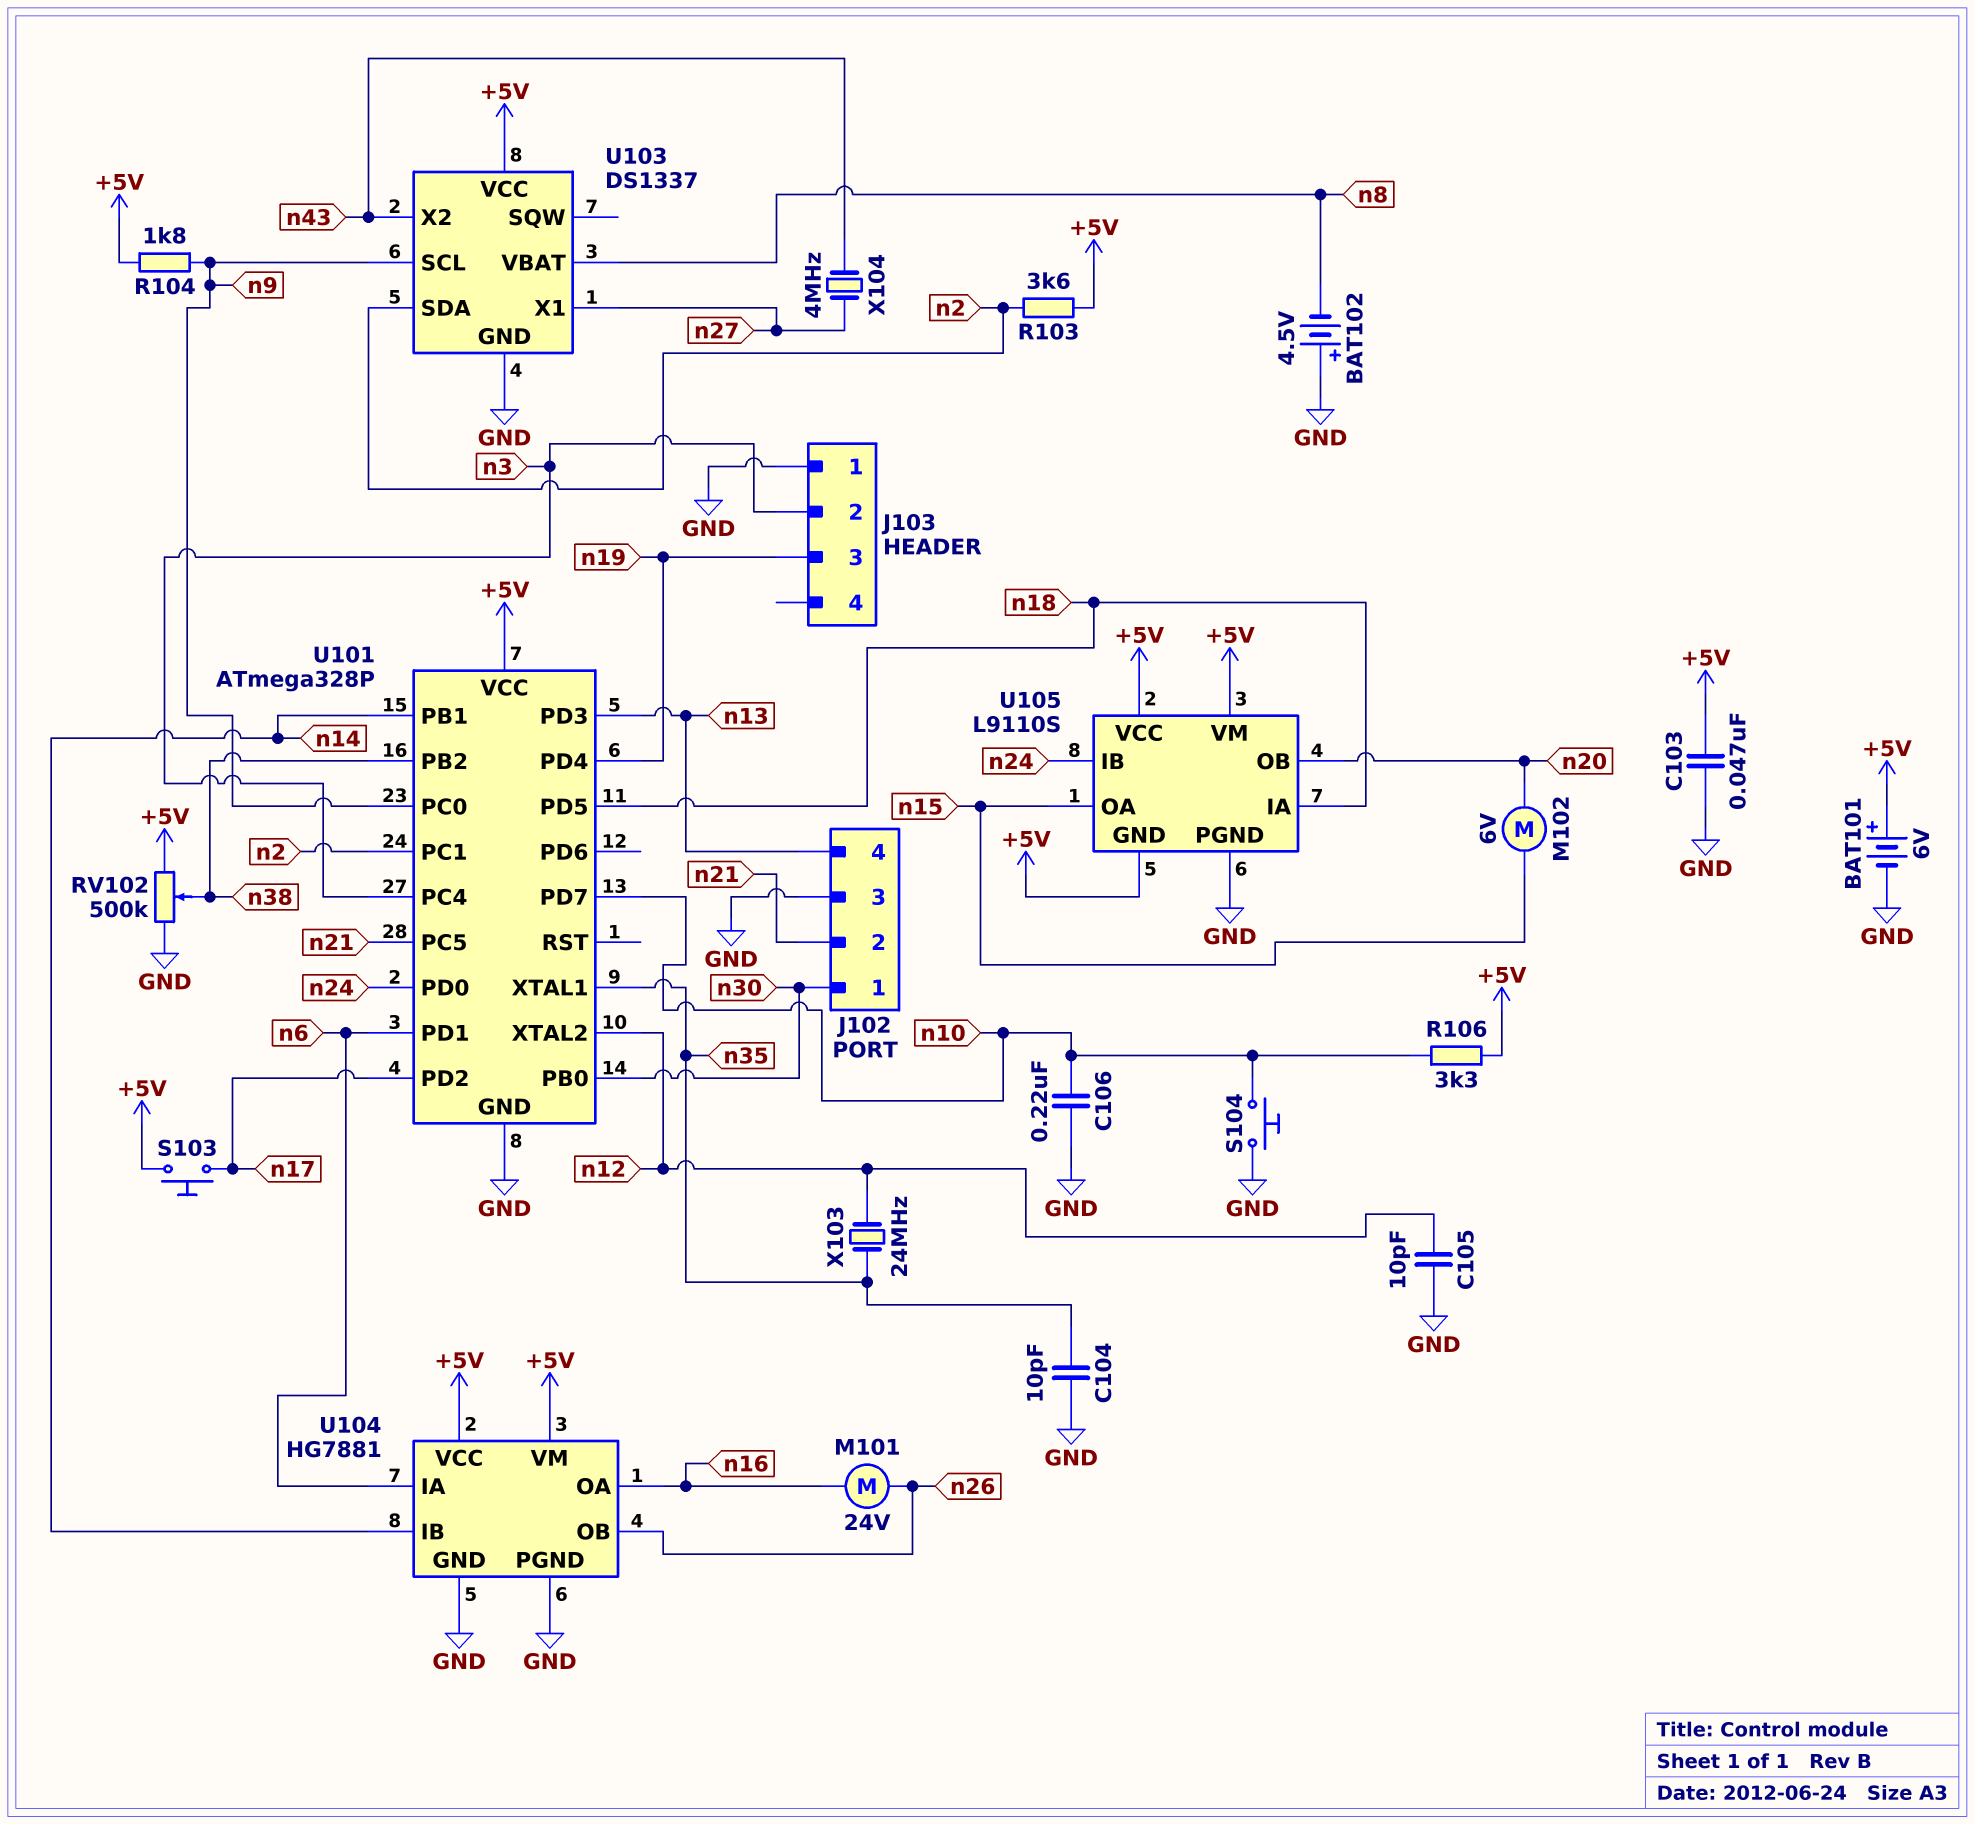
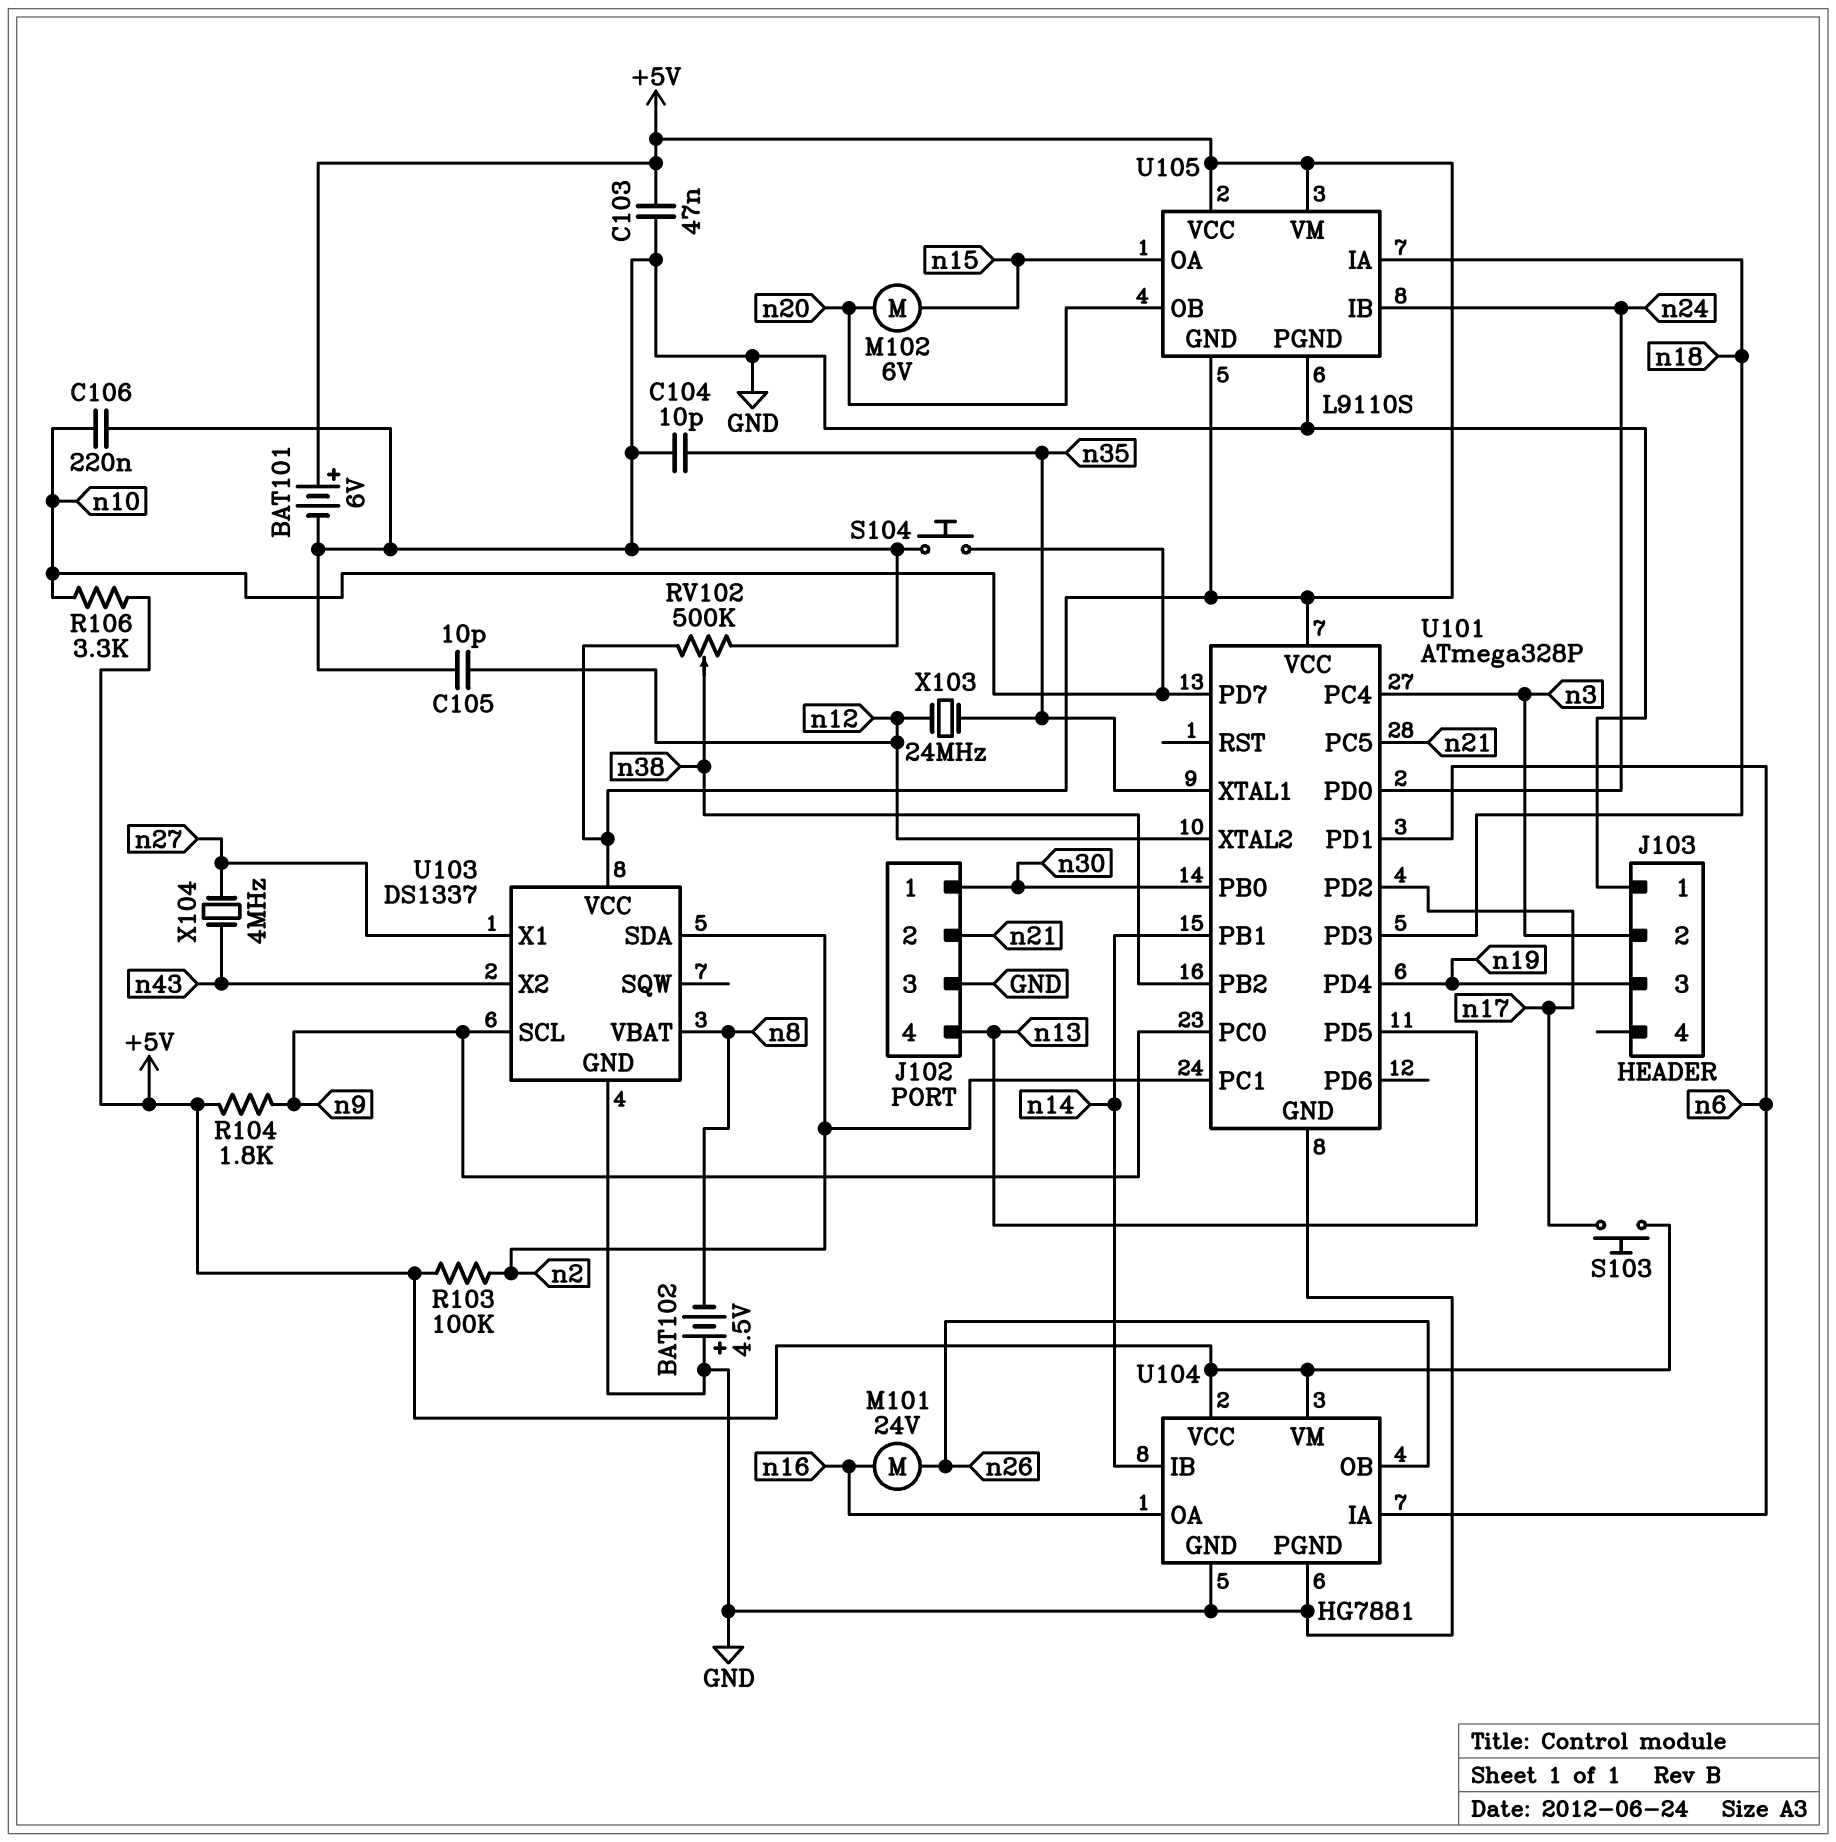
R103: 3.6k (+5V, n2) -> 100k (+5V, n2)
U101 pin PD3: n13 -> n18
U101 pin PD5: n18 -> n13

